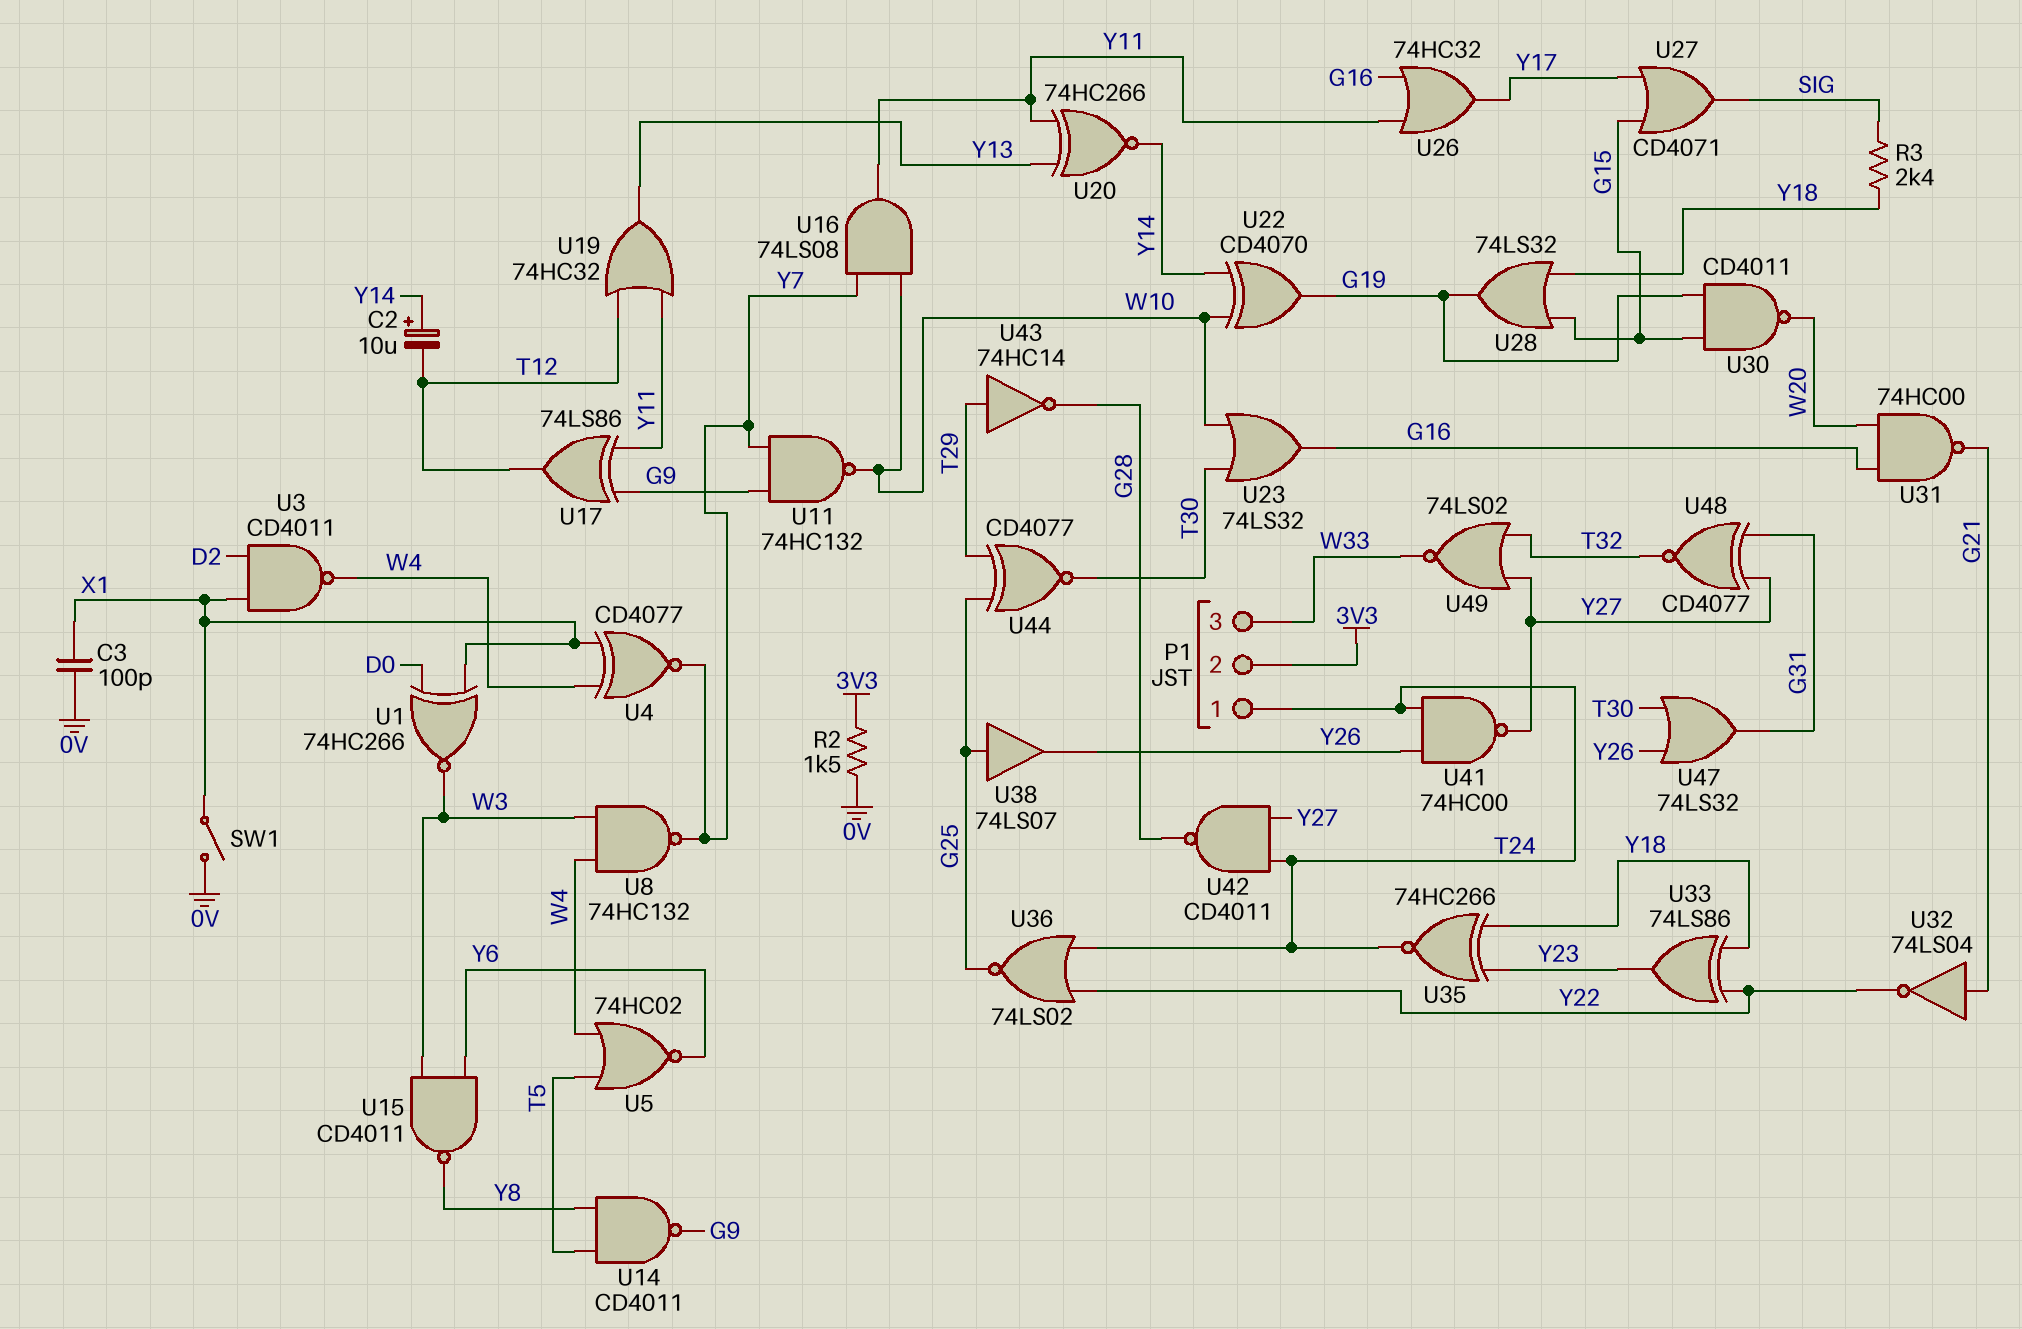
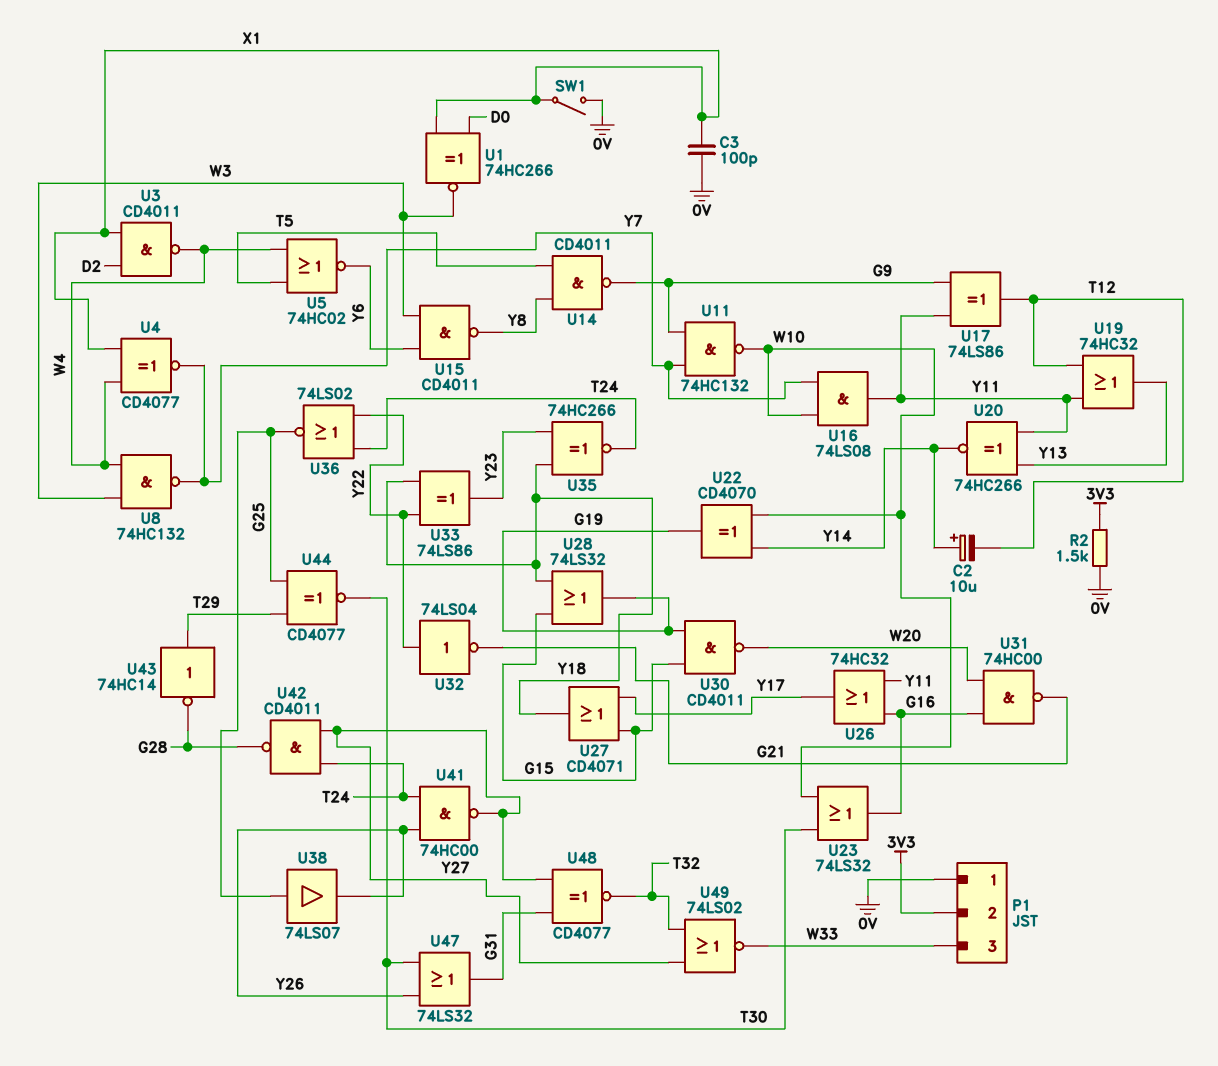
P1 pin 1: T24 -> 0V
R3: 2.4k (SIG, Y18) -> none
U27: OR CD4071 (in G15, in Y17, out SIG) -> OR CD4071 (in G15, in Y17, out Y18)
U32: NOT 74LS04 (in G21, out Y22) -> NOT 74LS04 (in Y22, out G21)

